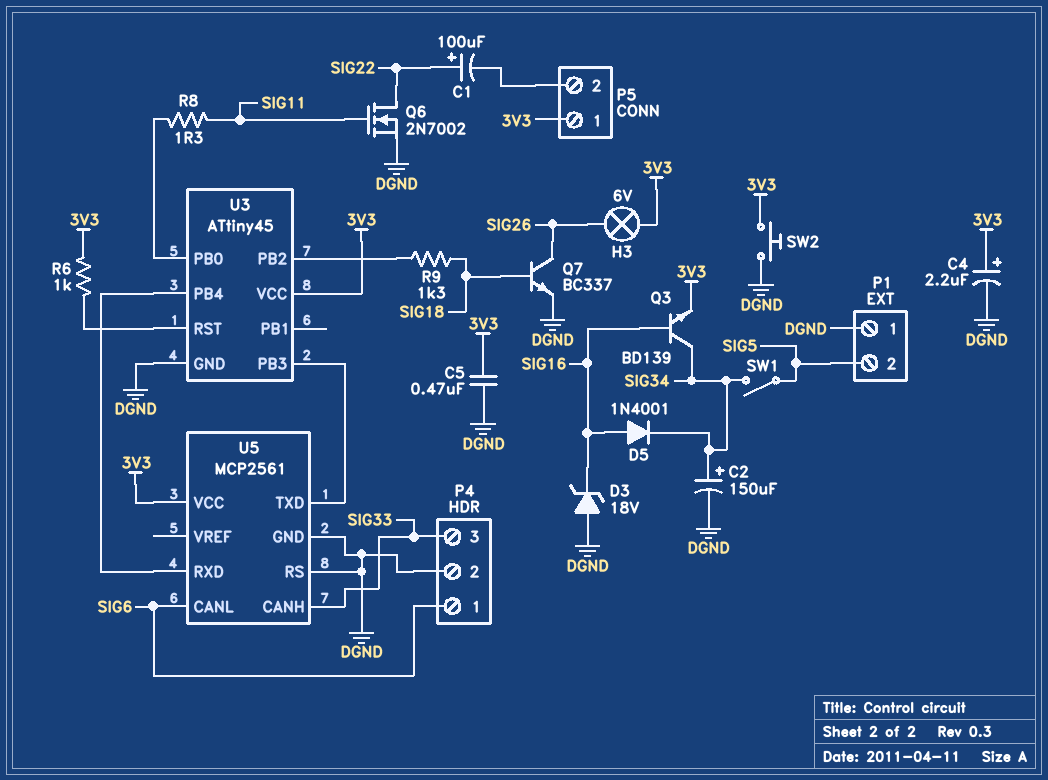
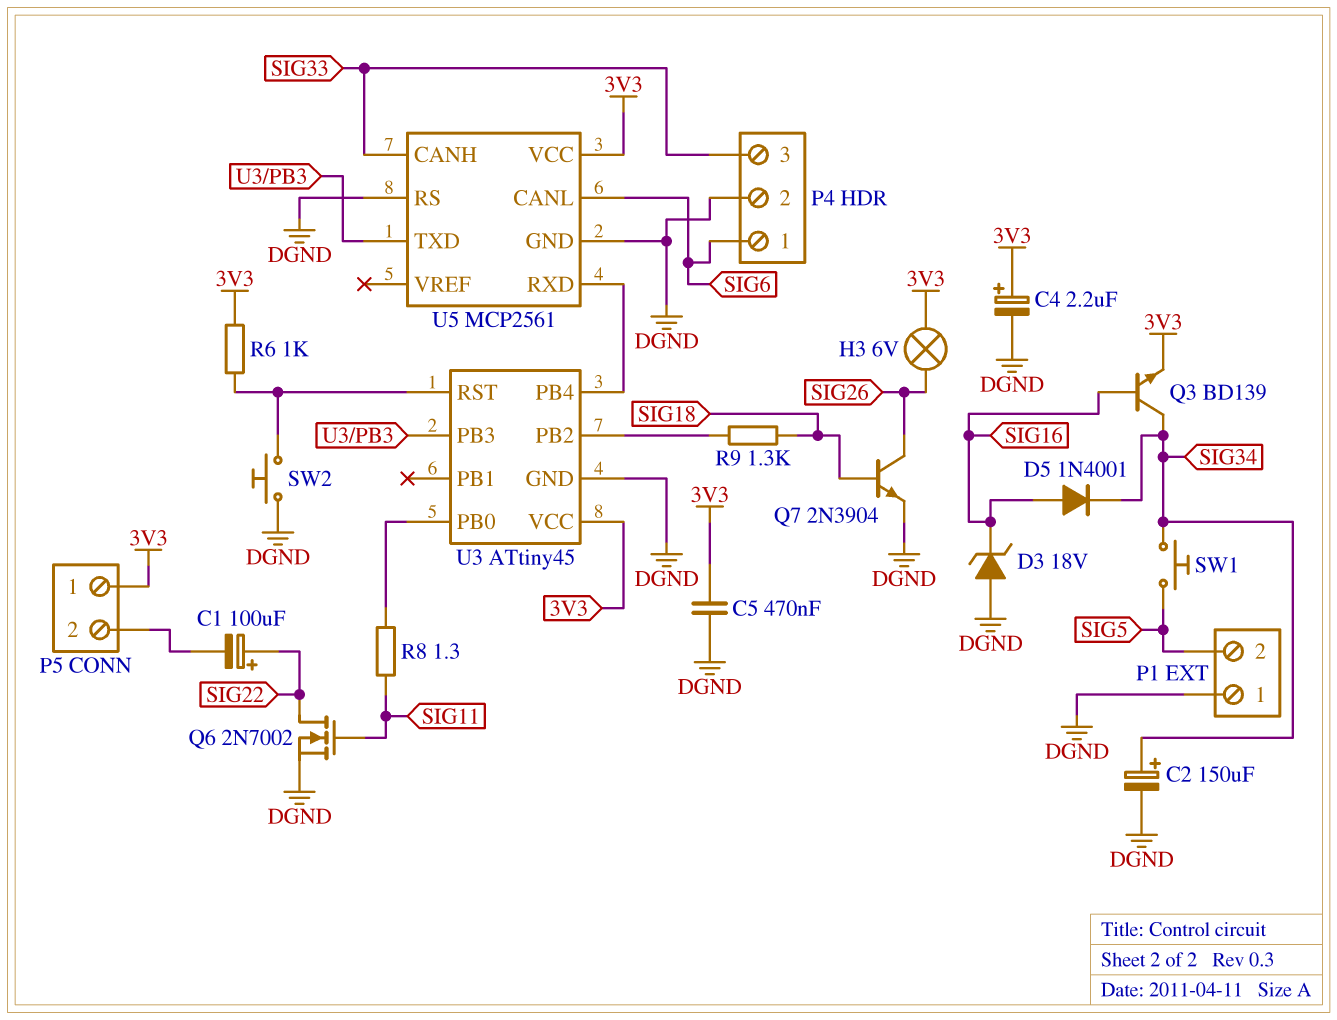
Q7: NPN BC337 (B SIG18, C SIG26, E DGND) -> NPN 2N3904 (B SIG18, C SIG26, E DGND)
SW1: switch (SIG5, SIG34) -> button (SIG5, SIG34)
SW2: button (3V3, DGND) -> button (DGND, U3/RST)

